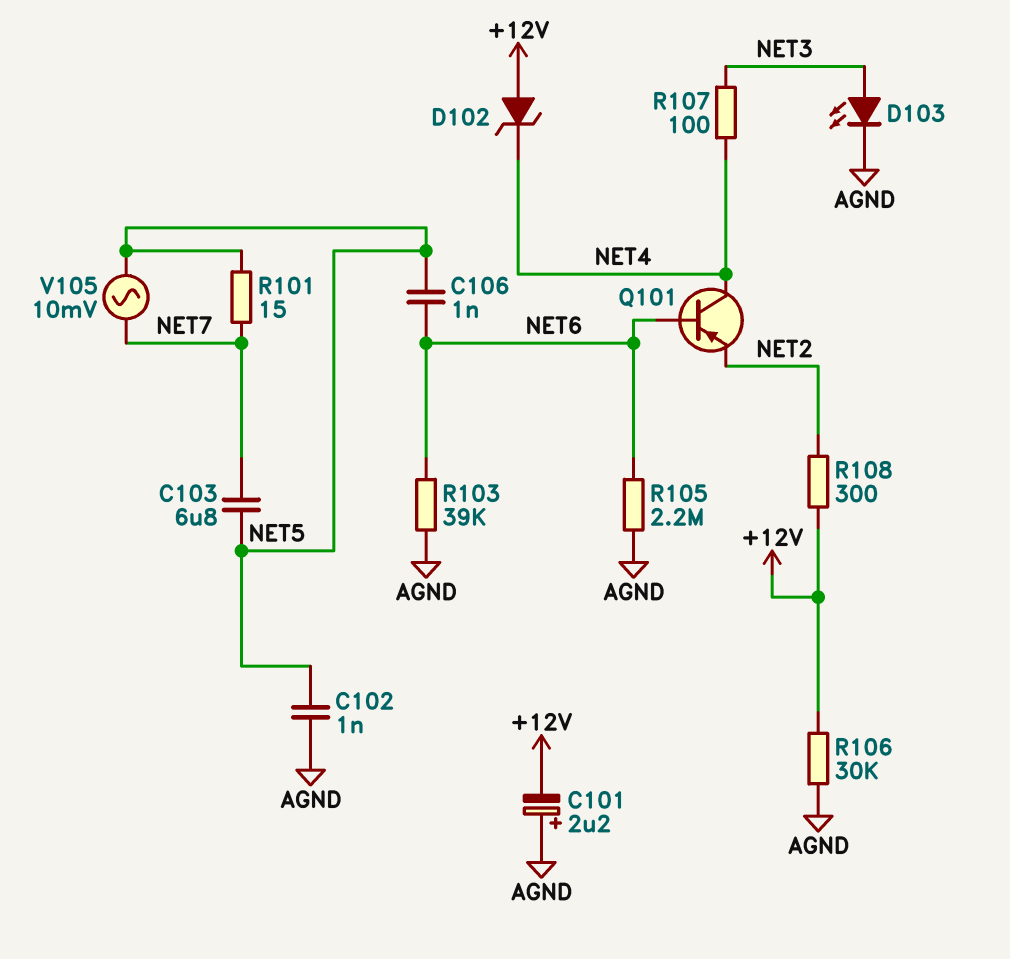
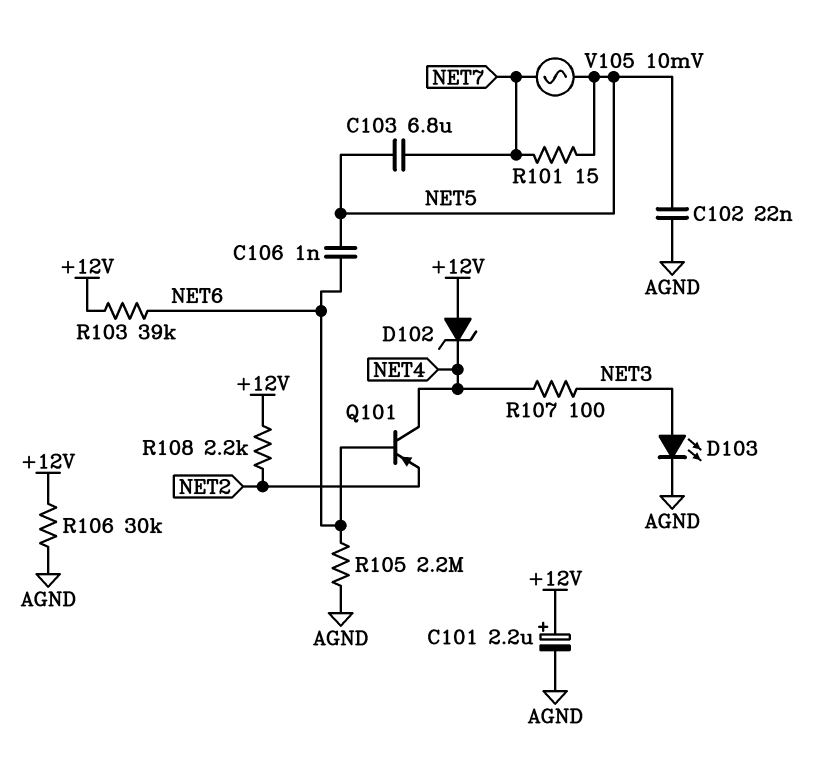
C101: 2.2uF (plus AGND, minus +12V) -> 2.2uF (plus +12V, minus AGND)
C102: 1nF (AGND, NET5) -> 22nF (AGND, NET5)
R103: 39k (AGND, NET6) -> 39k (+12V, NET6)
R108: 300 (+12V, NET2) -> 2.2k (+12V, NET2)

